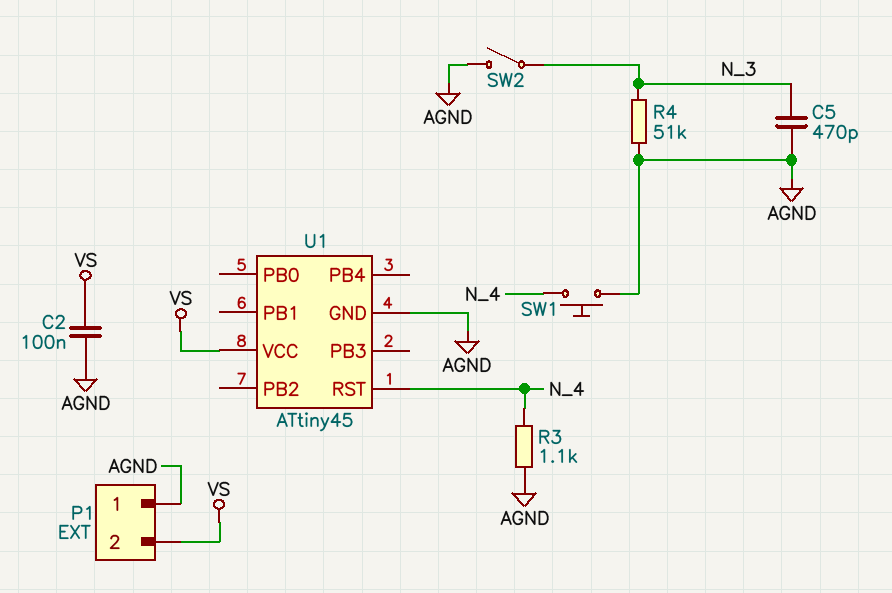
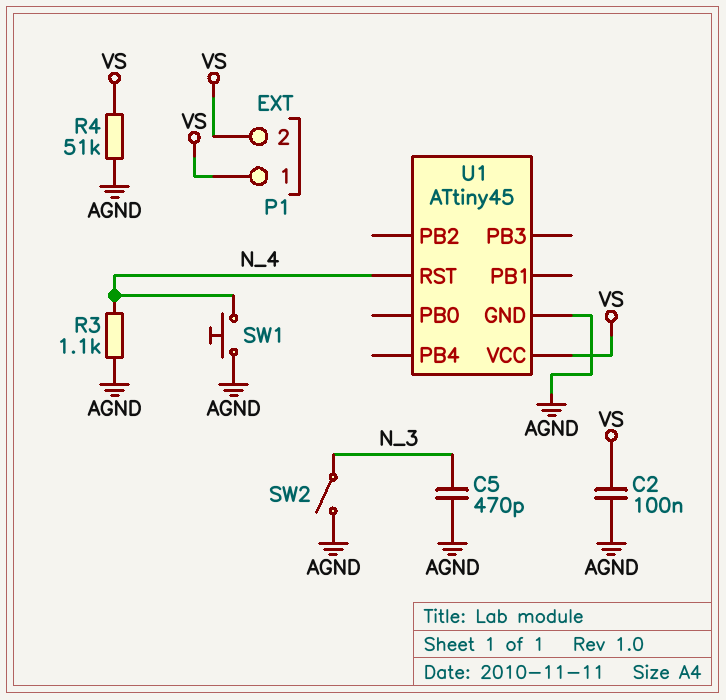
P1 pin 1: AGND -> VS
R4: 51k (AGND, N_3) -> 51k (AGND, VS)

